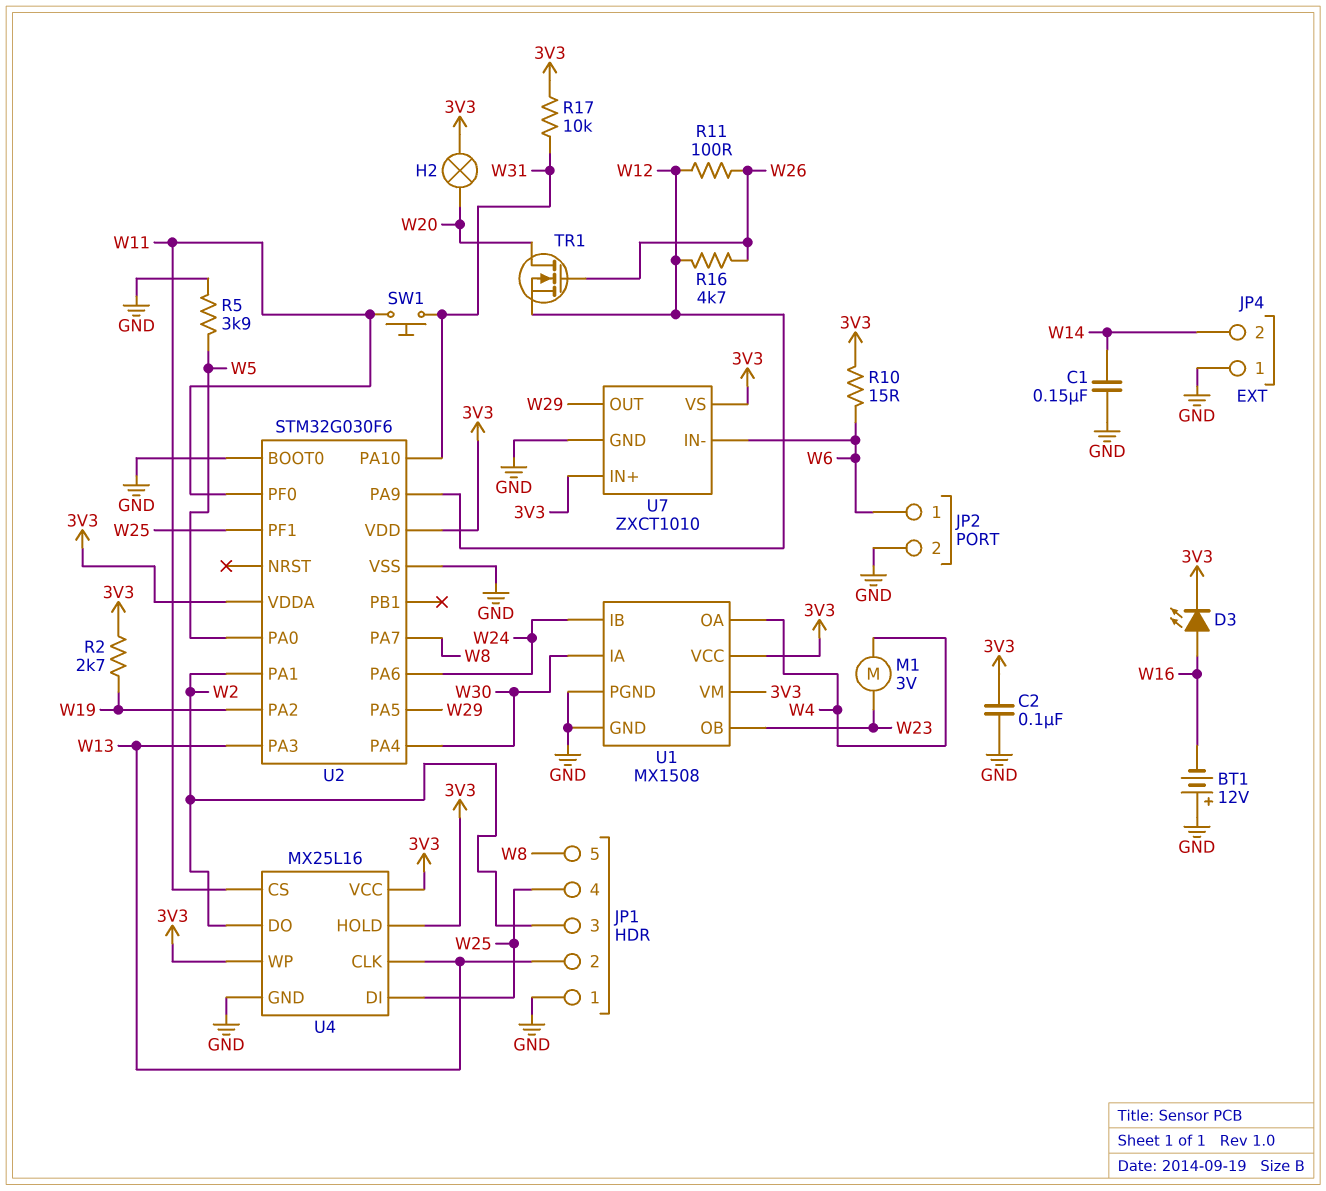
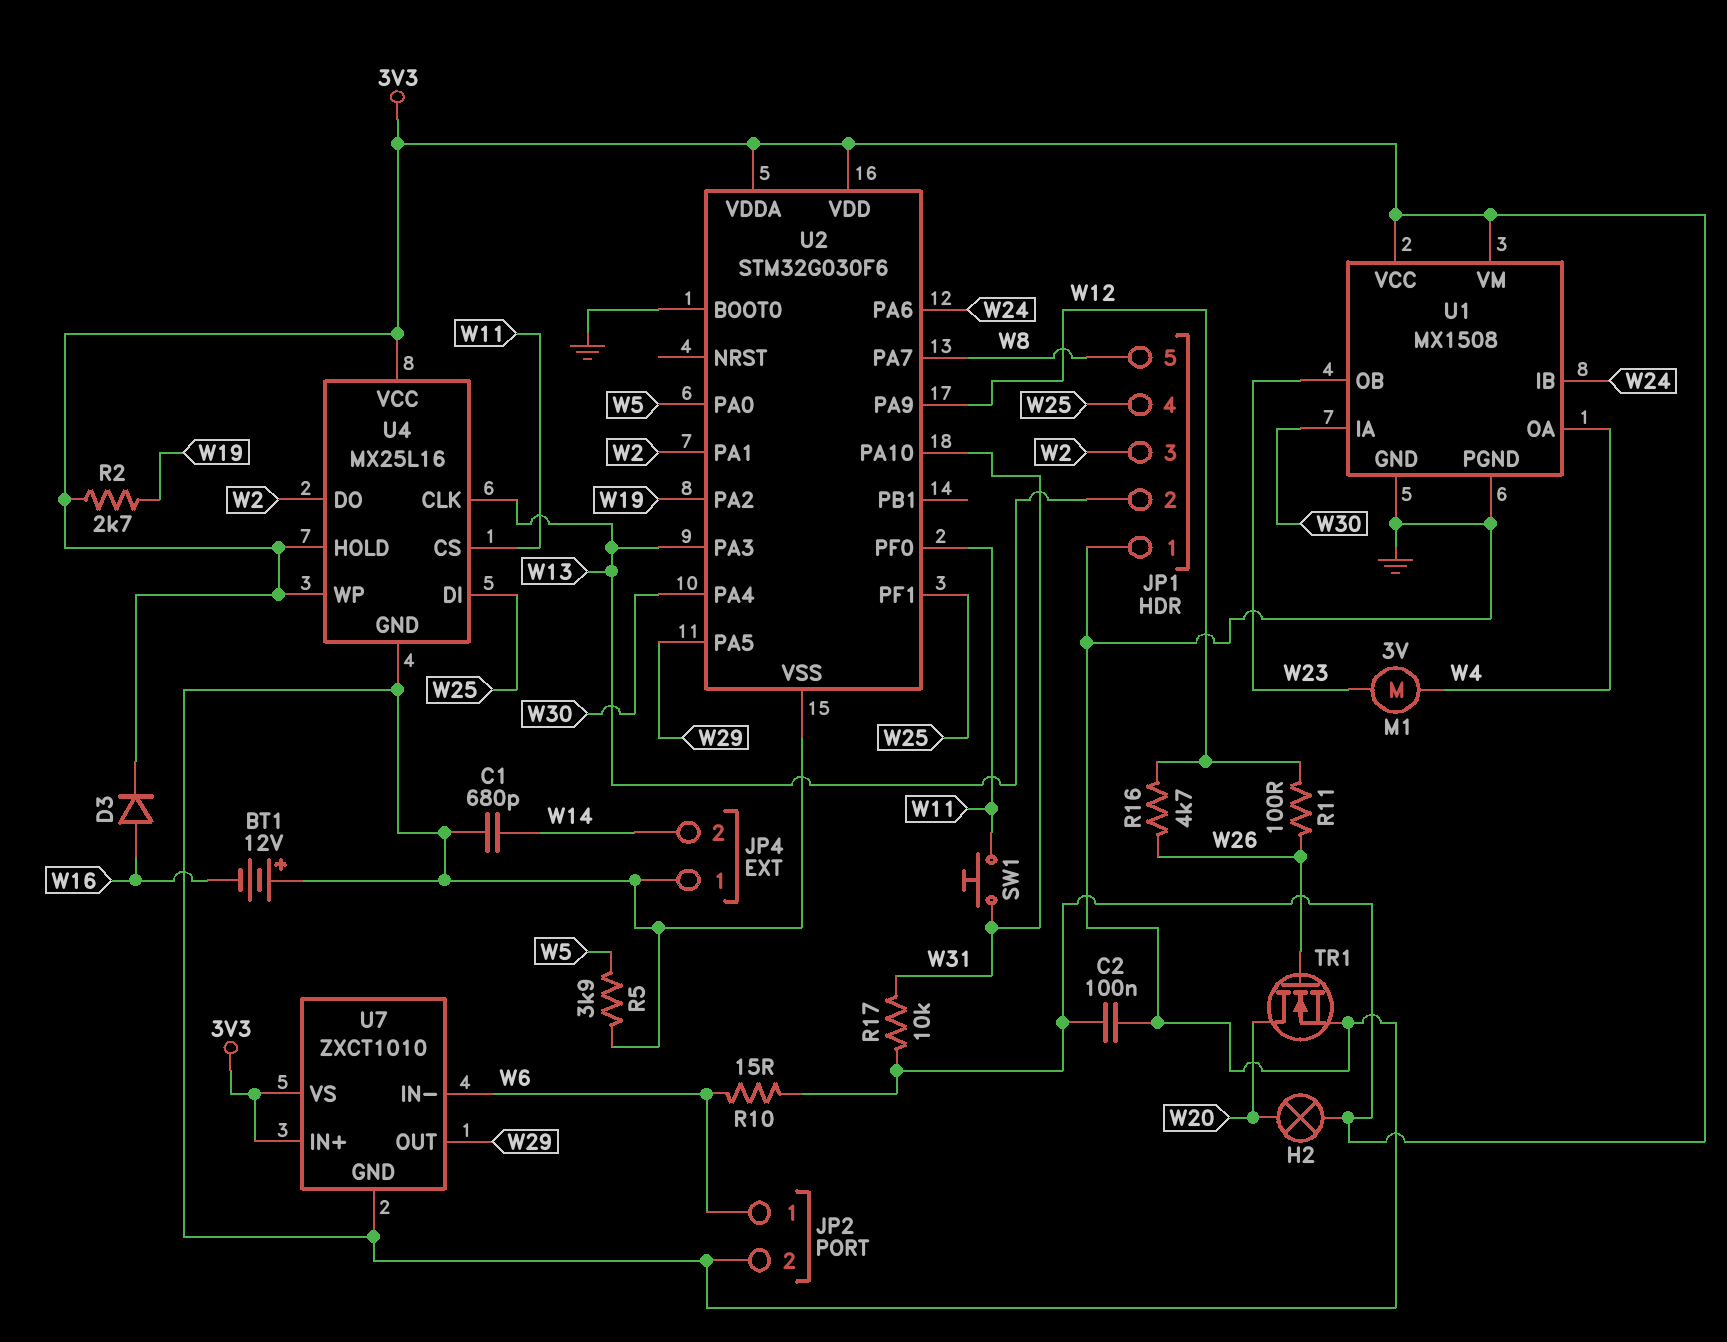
C1: 150nF (GND, W14) -> 680pF (GND, W14)
D3: LED (A W16, K 3V3) -> diode (A W16, K 3V3)
TR1: NMOS (G W26, D W20, S W12) -> NMOS (G W26, D W20, S GND)

